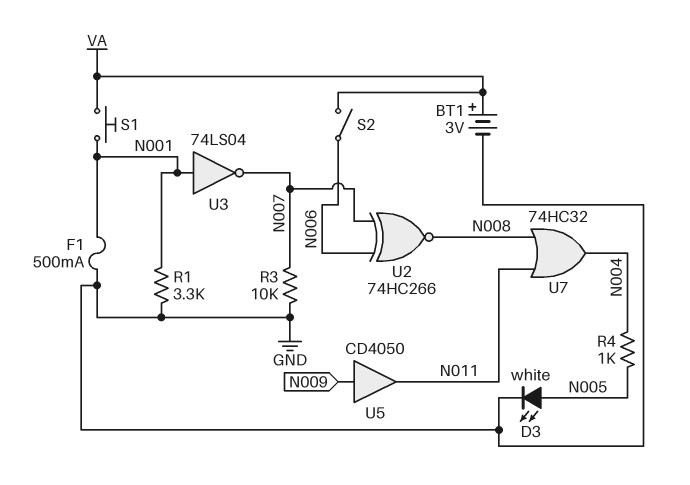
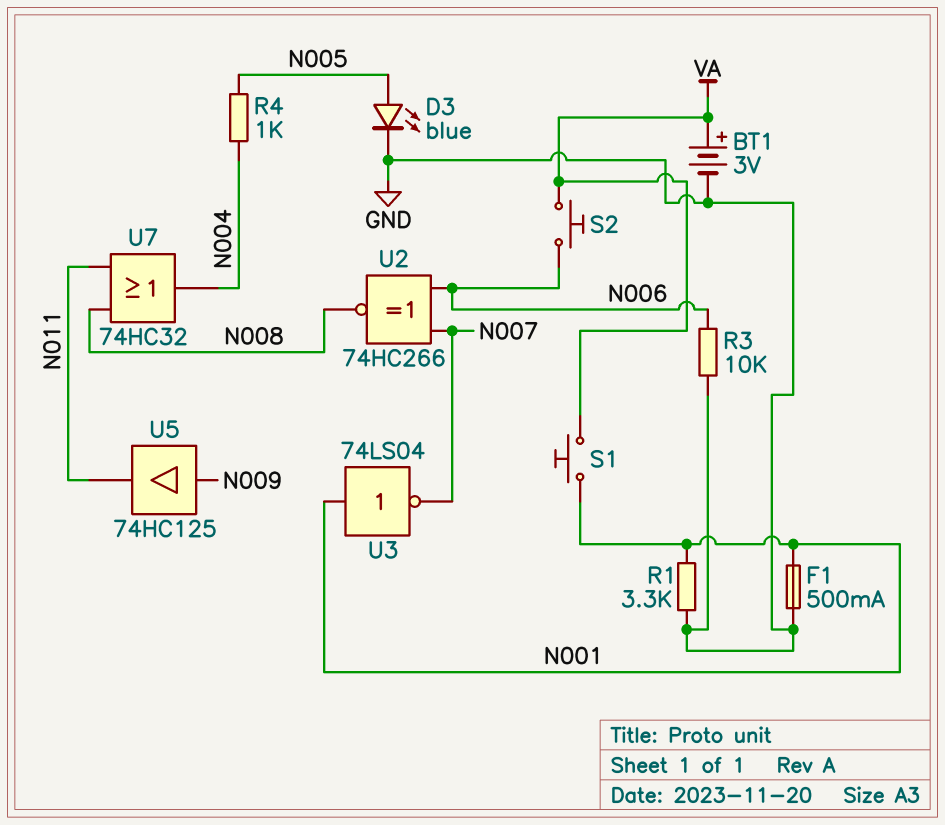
D3: LED white (A N005, K GND) -> LED blue (A N005, K GND)
R3: 10k (GND, N007) -> 10k (GND, N006)
S2: switch (N006, VA) -> button (N006, VA)
U5: buffer CD4050 (in N009, out N011) -> buffer 74HC125 (in N009, out N011)

